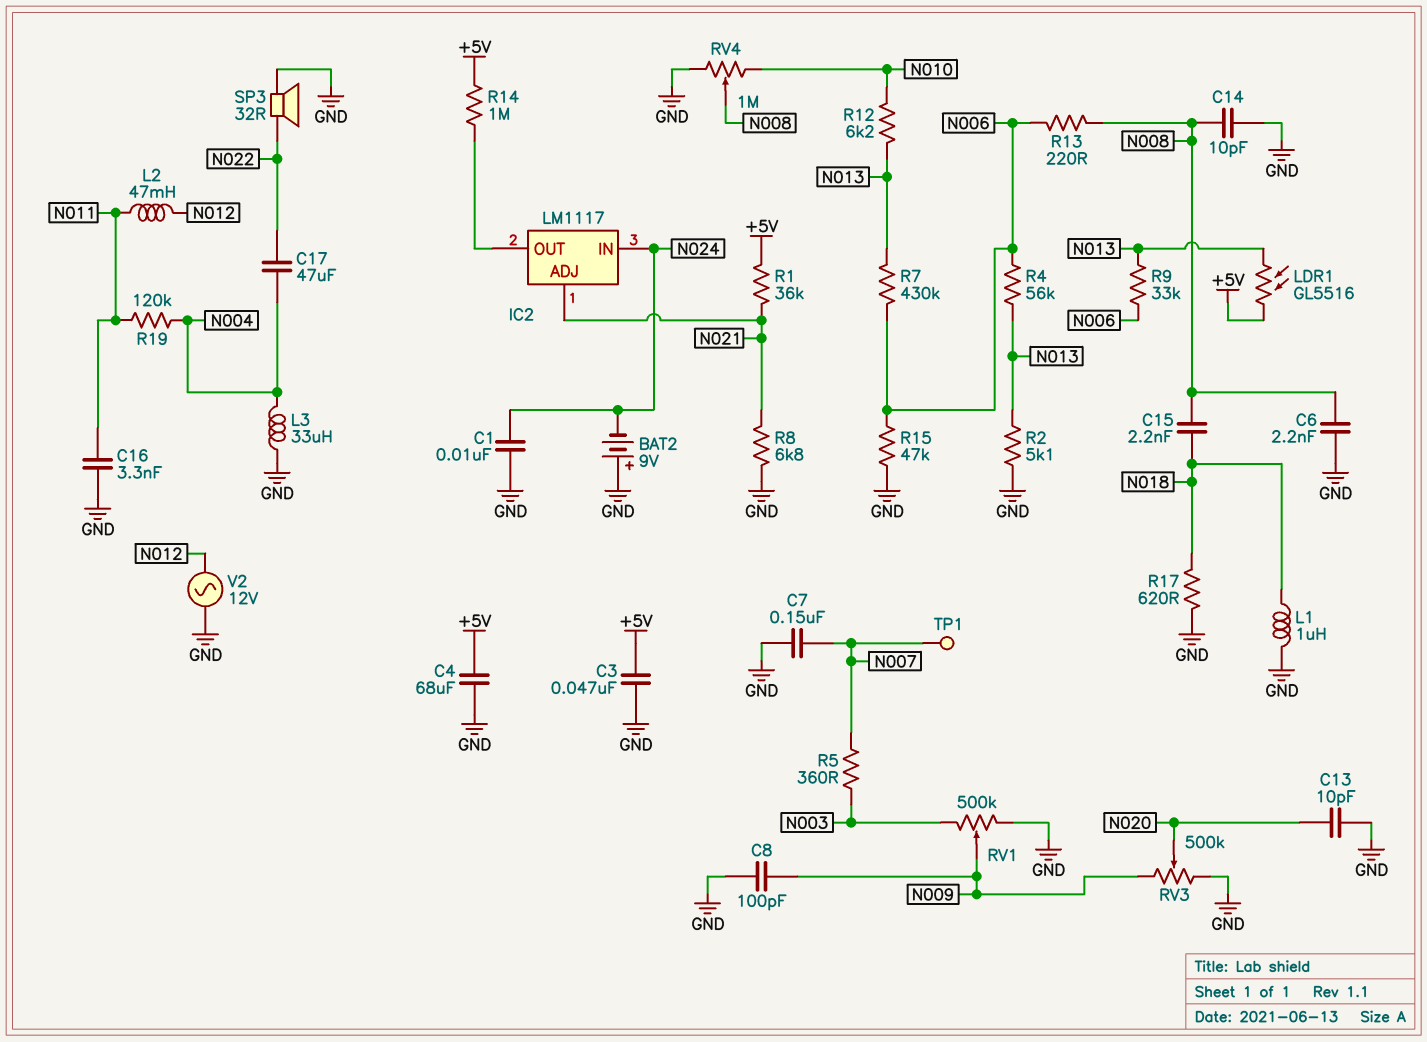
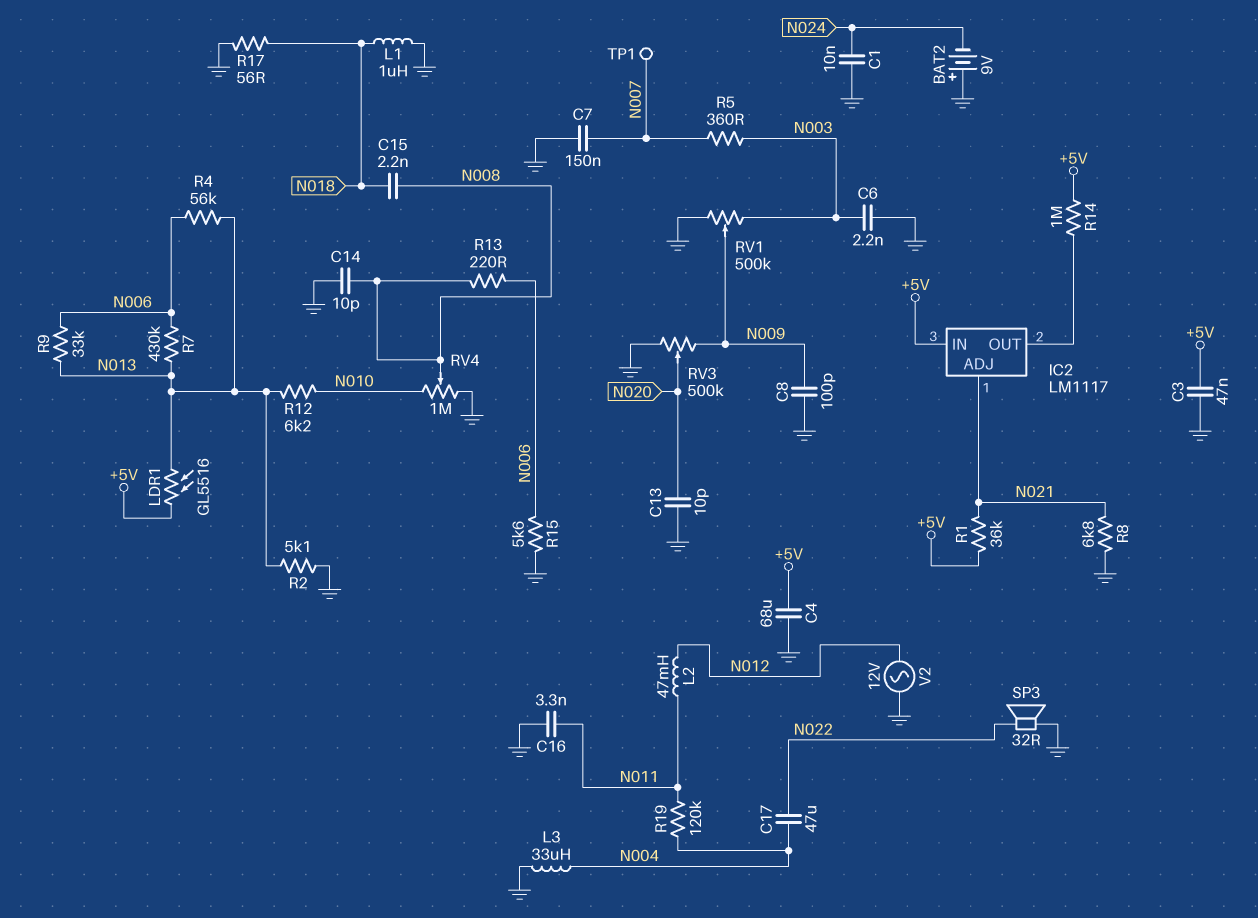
C6: 2.2nF (GND, N008) -> 2.2nF (GND, N003)
IC2 pin IN: N024 -> +5V
R15: 47k (GND, N006) -> 5.6k (GND, N006)
R17: 620 (GND, N018) -> 56 (GND, N018)

